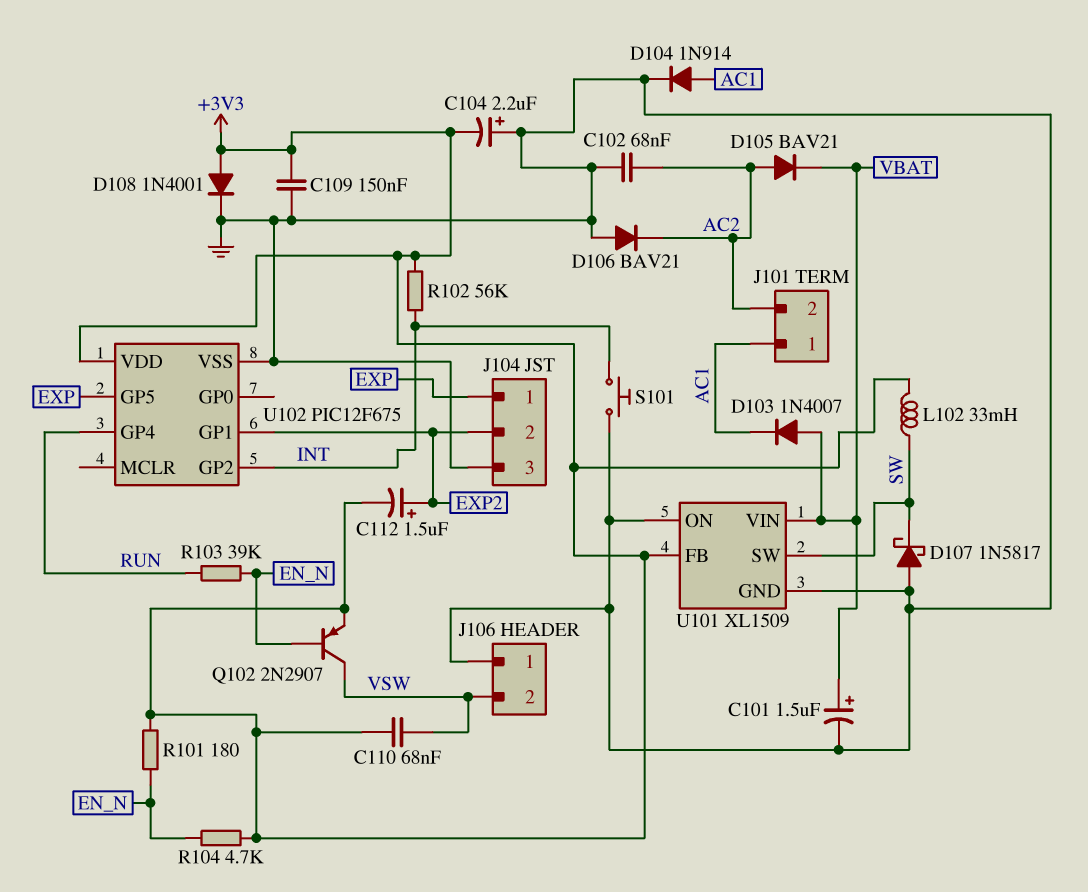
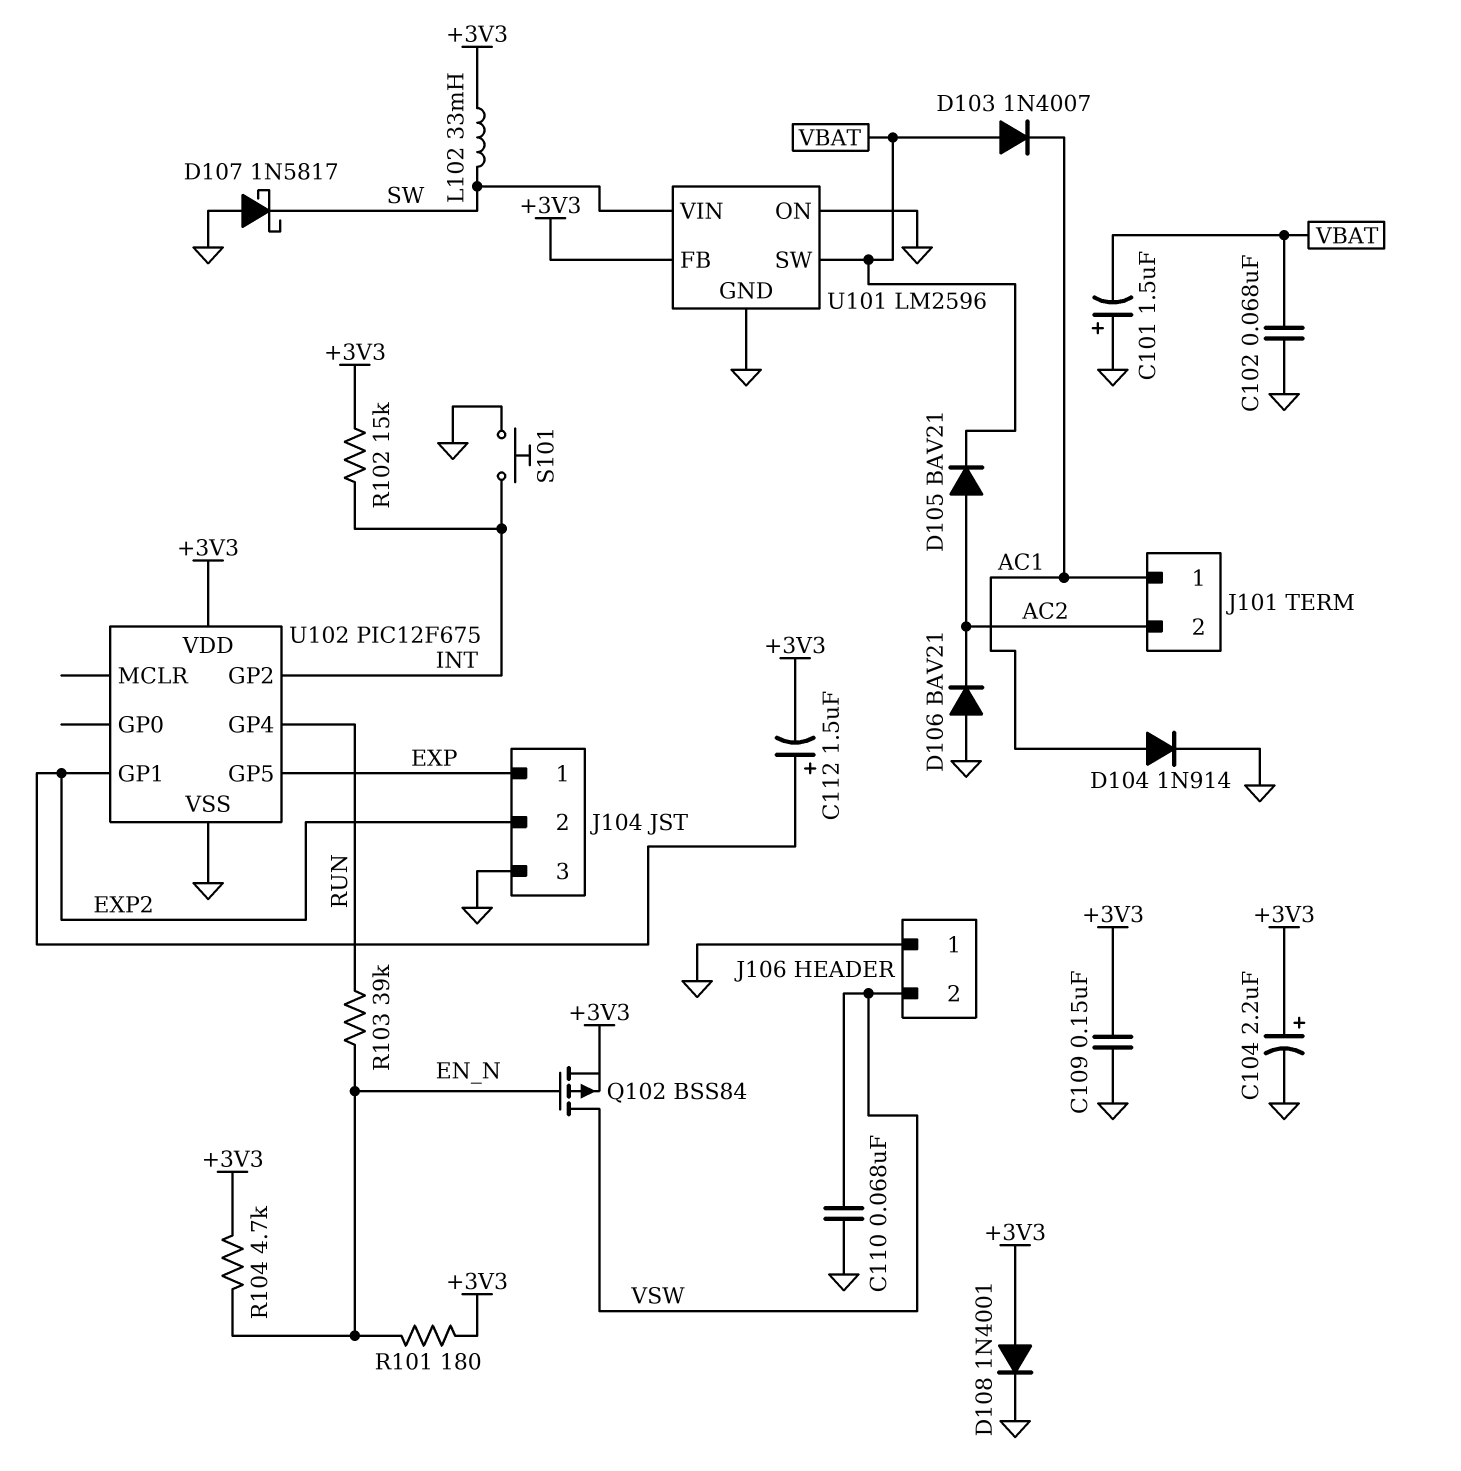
C101: 1.5uF (plus VBAT, minus GND) -> 1.5uF (plus GND, minus VBAT)
C102: 68nF (AC2, GND) -> 68nF (GND, VBAT)
C104: 2.2uF (plus GND, minus +3V3) -> 2.2uF (plus +3V3, minus GND)
C110: 68nF (+3V3, VSW) -> 68nF (GND, VSW)
Q102: PNP 2N2907 (B EN_N, C VSW, E +3V3) -> PMOS BSS84 (G EN_N, D VSW, S +3V3)
R102: 56k (+3V3, INT) -> 15k (+3V3, INT)
U101: XL1509 -> LM2596
U101 pin SW: SW -> VBAT
U101 pin VIN: VBAT -> SW

